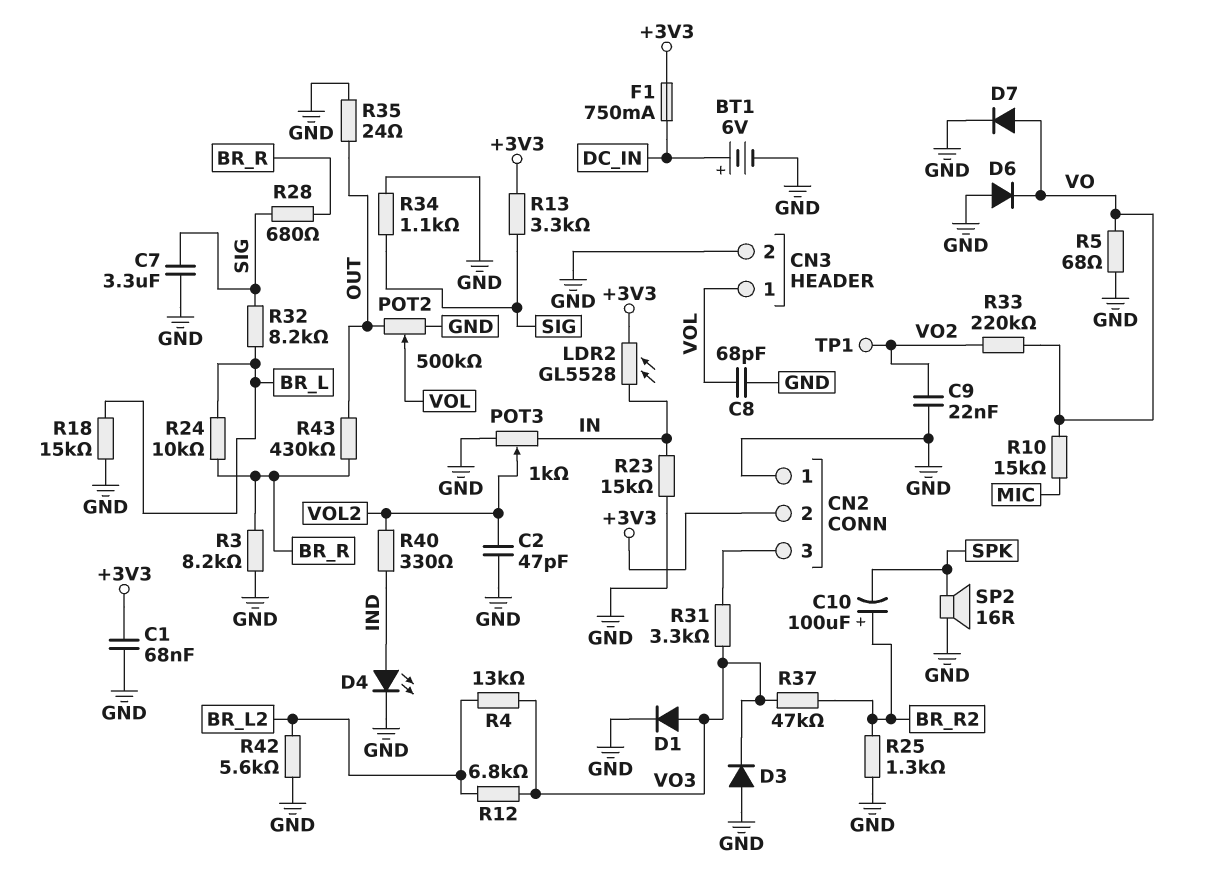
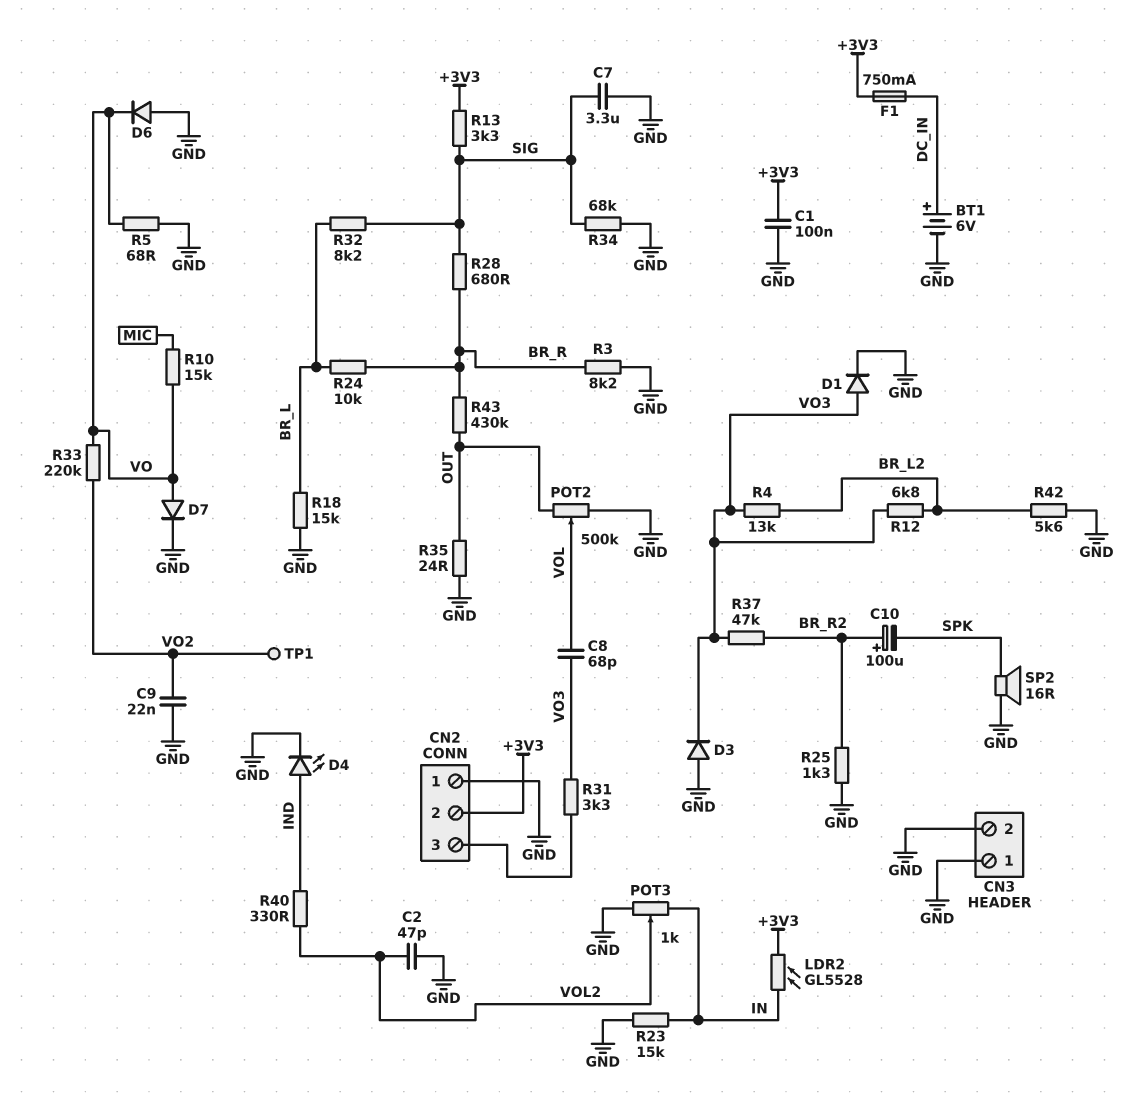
C1: 68nF (+3V3, GND) -> 100nF (+3V3, GND)
C8: 68pF (GND, VOL) -> 68pF (VO3, VOL)
CN3 pin 1: VOL -> GND
R34: 1.1k (GND, SIG) -> 68k (GND, SIG)

